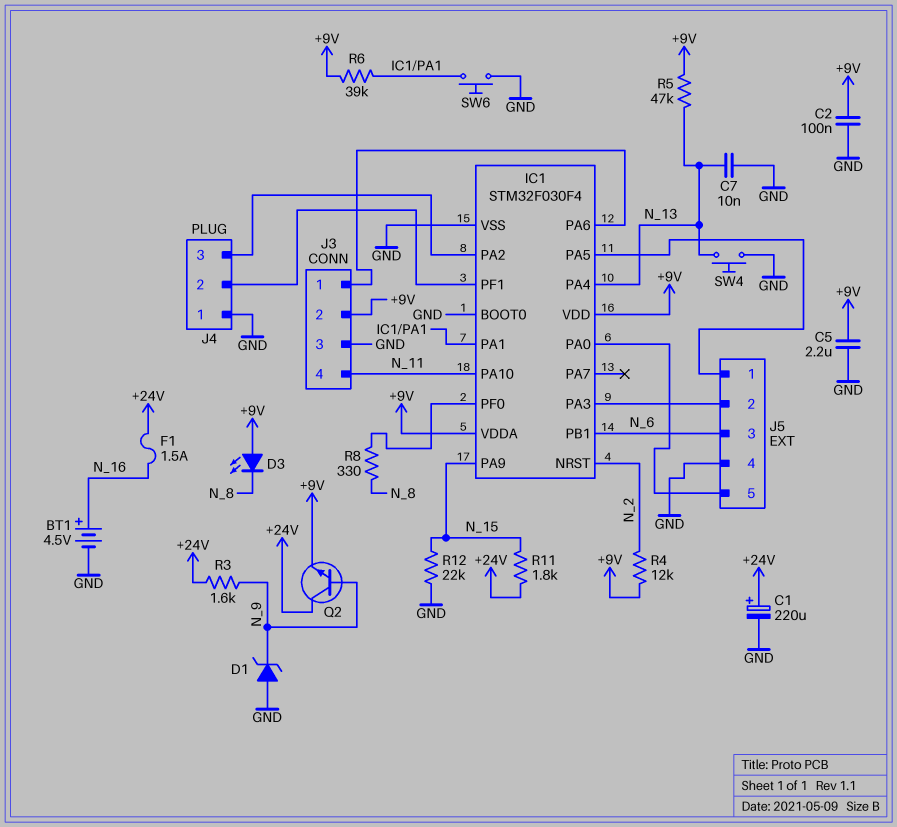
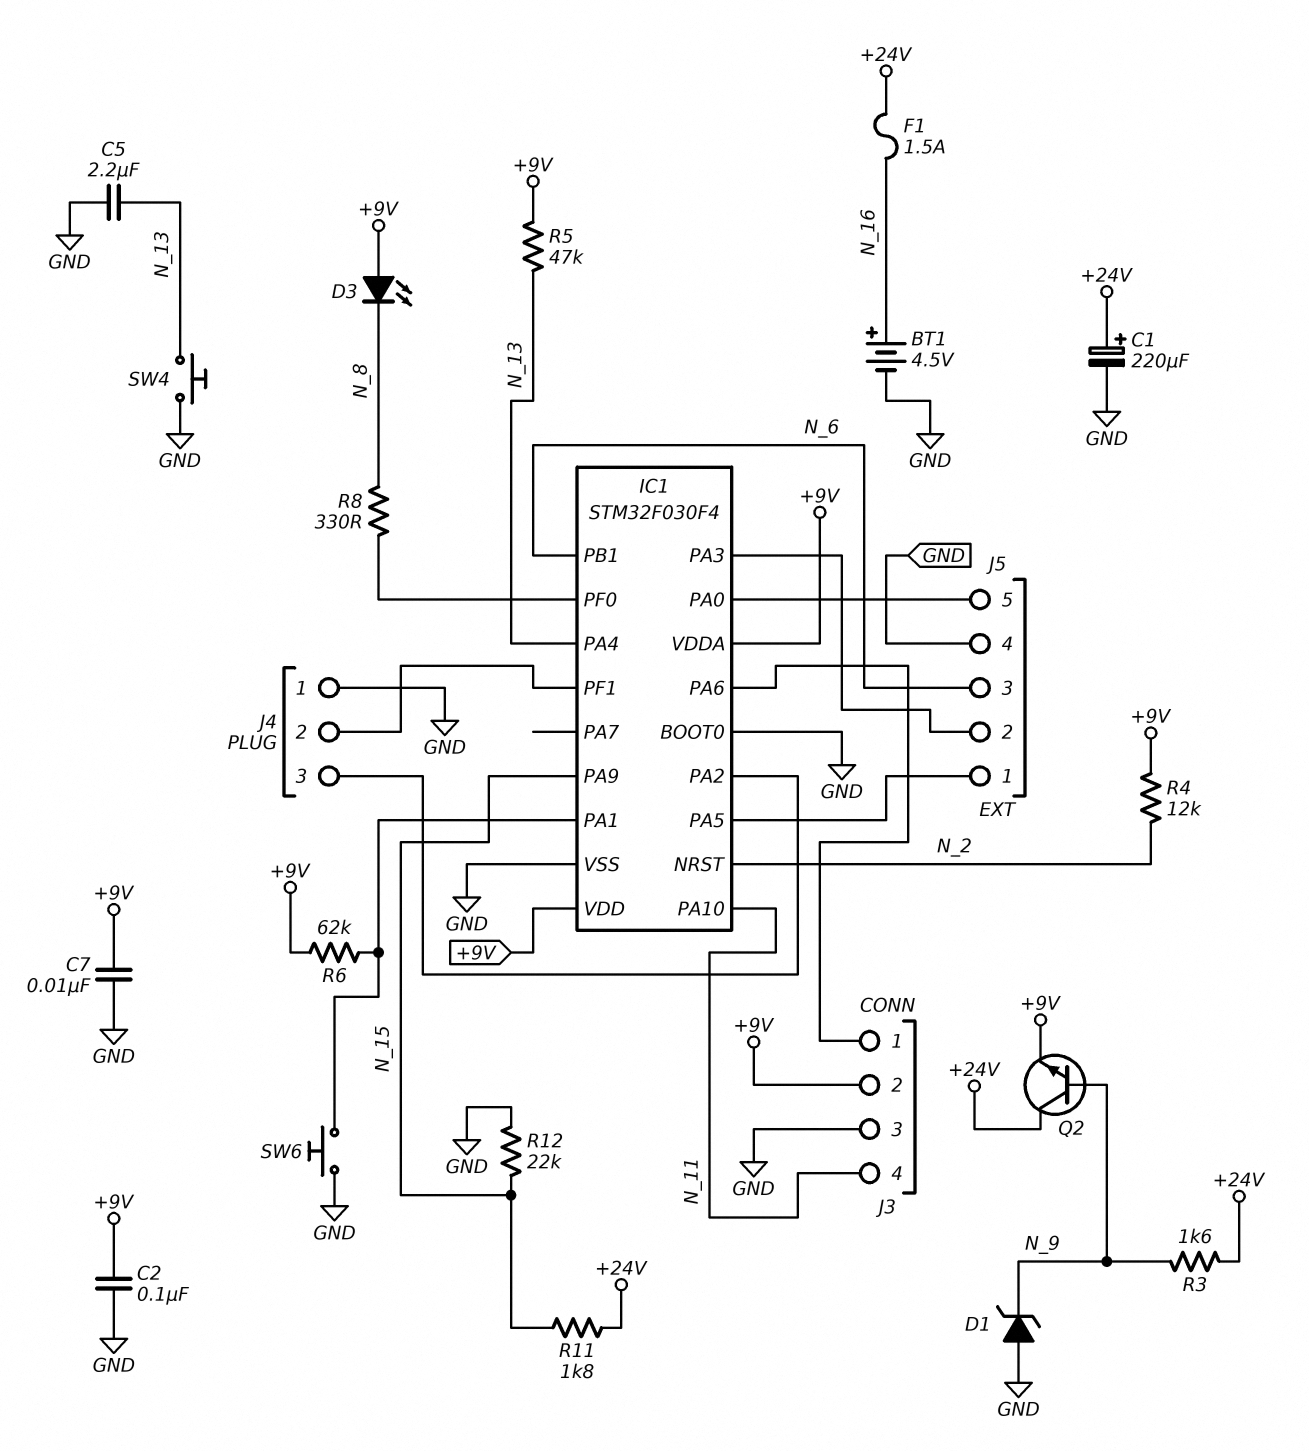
C5: 2.2uF (+9V, GND) -> 2.2uF (GND, N_13)
C7: 10nF (GND, N_13) -> 10nF (+9V, GND)
R6: 39k (+9V, IC1/PA1) -> 62k (+9V, IC1/PA1)

